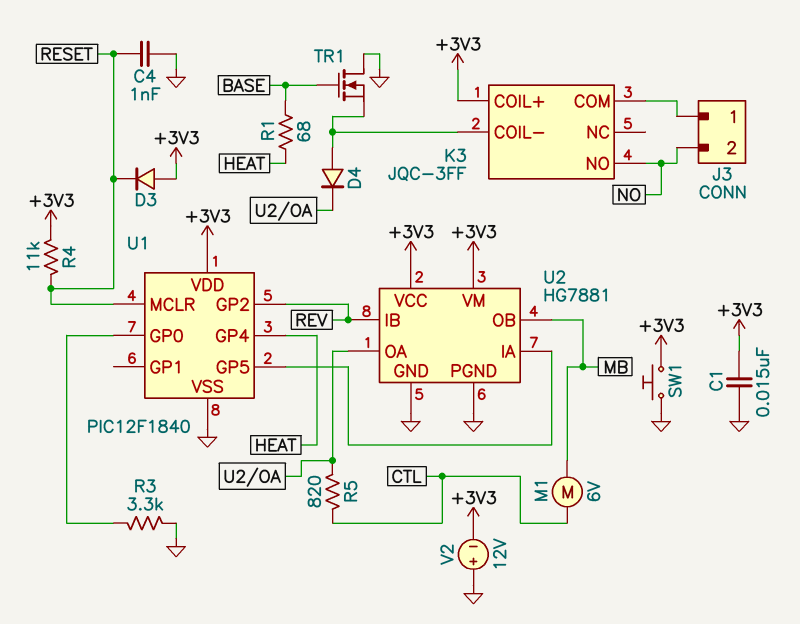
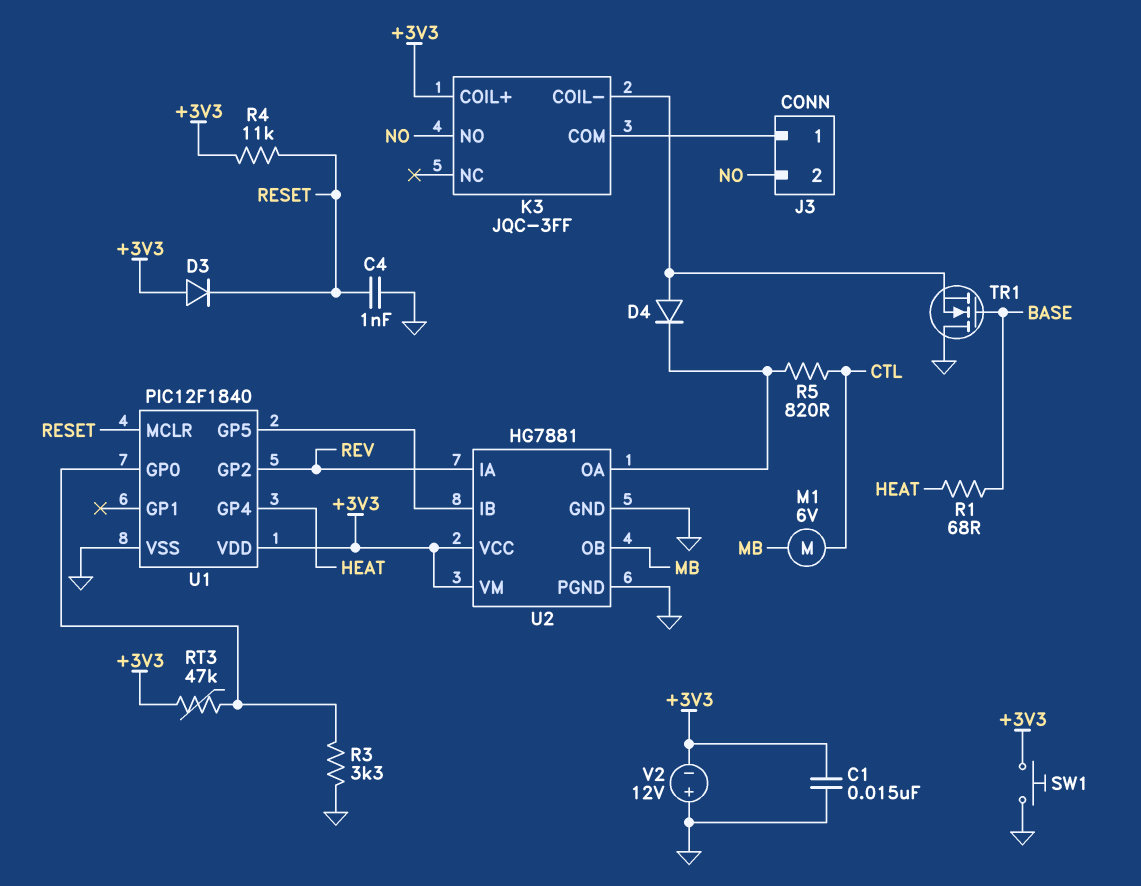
RT3: none -> 47k (+3V3, U1/GP0)
U2 pin IA: U1/GP5 -> REV
U2 pin IB: REV -> U1/GP5

